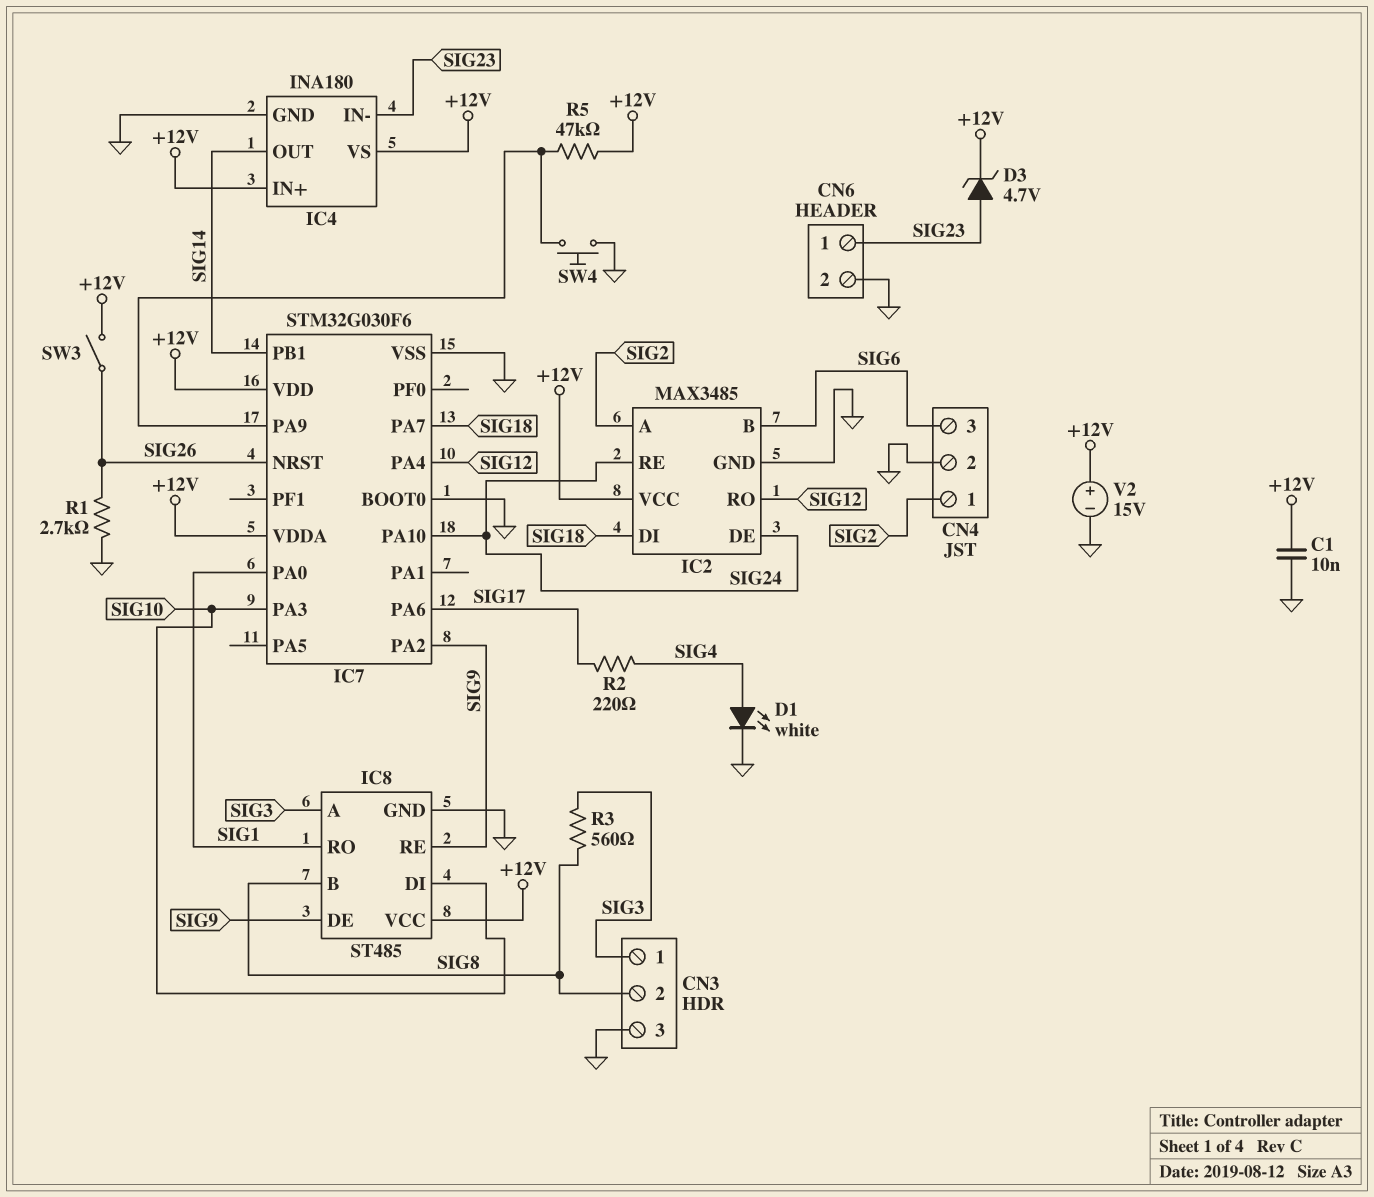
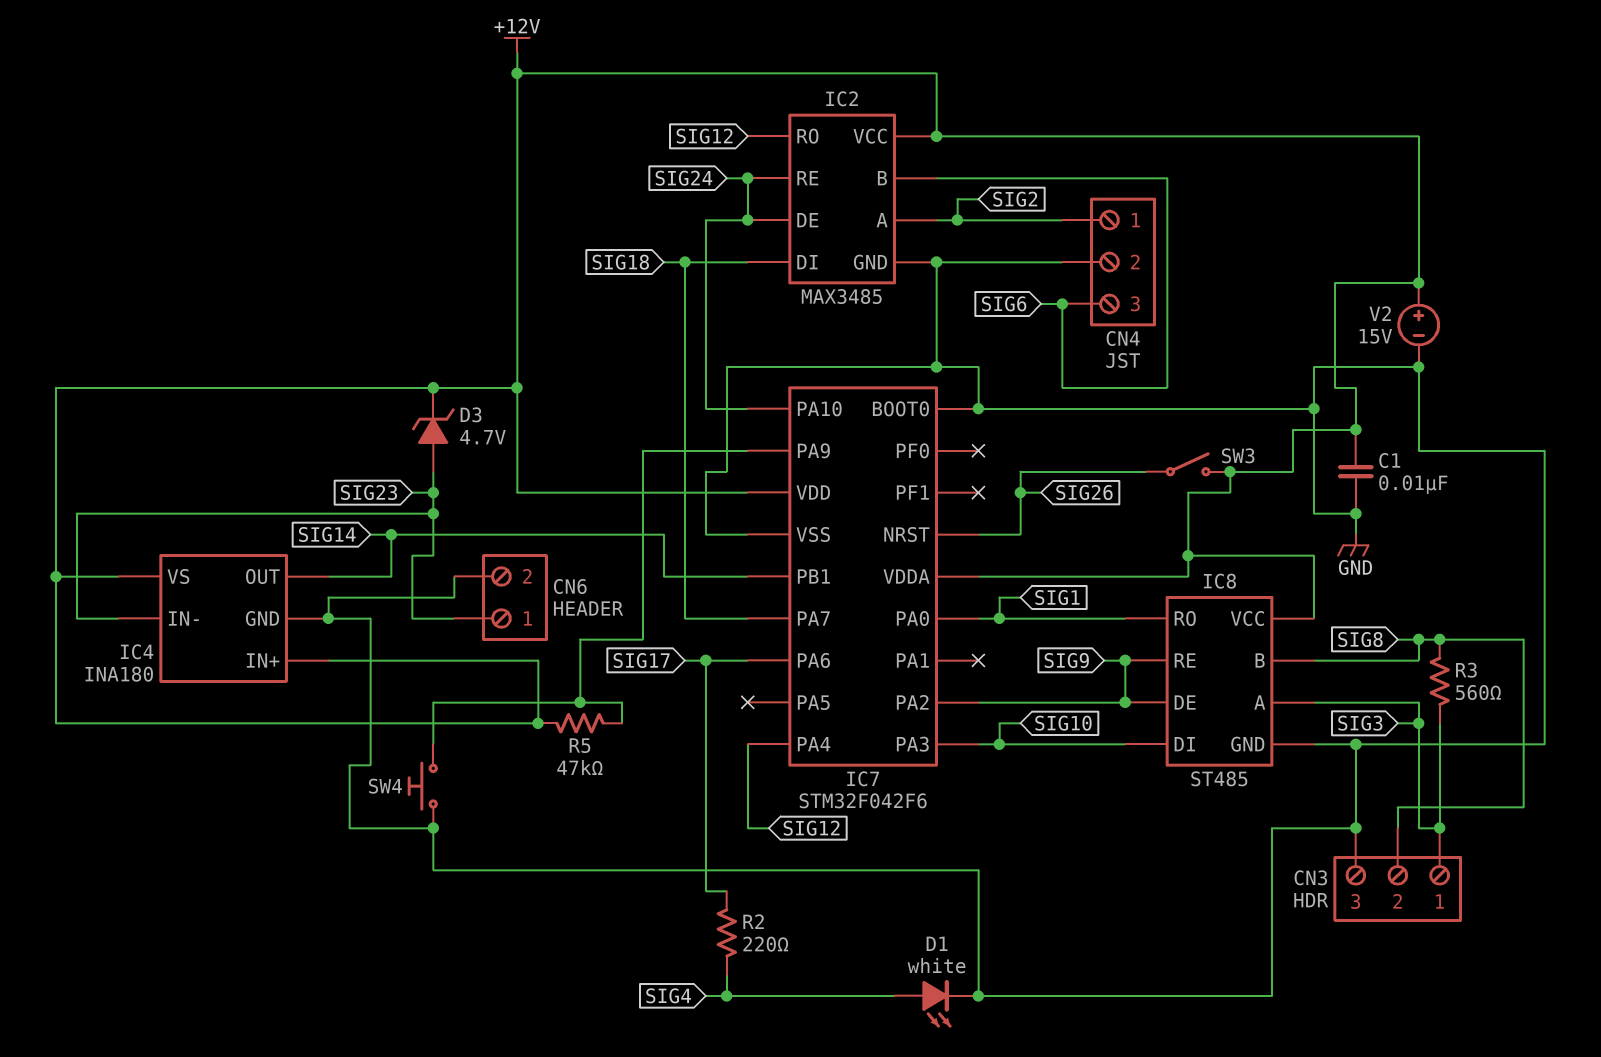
IC7: STM32G030F6 -> STM32F042F6
R1: 2.7k (GND, SIG26) -> none

